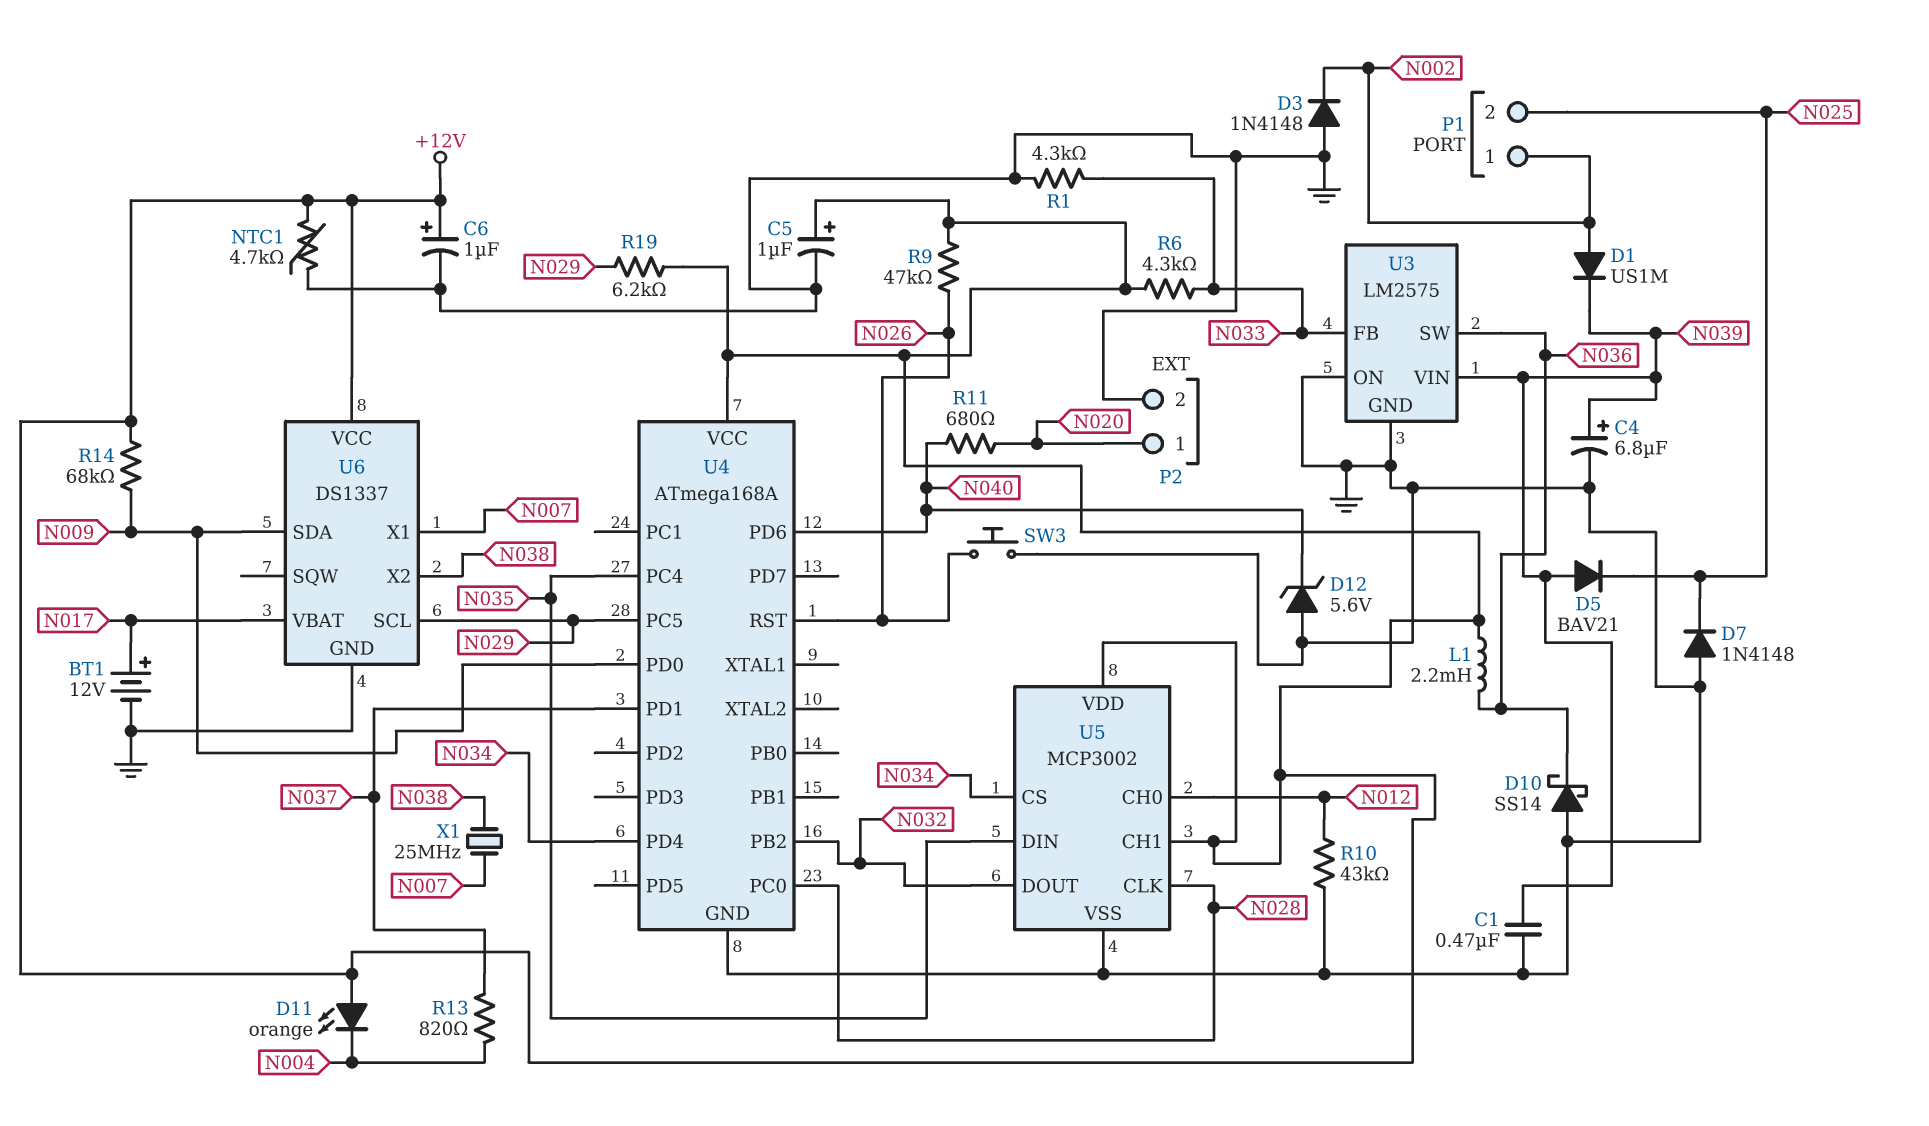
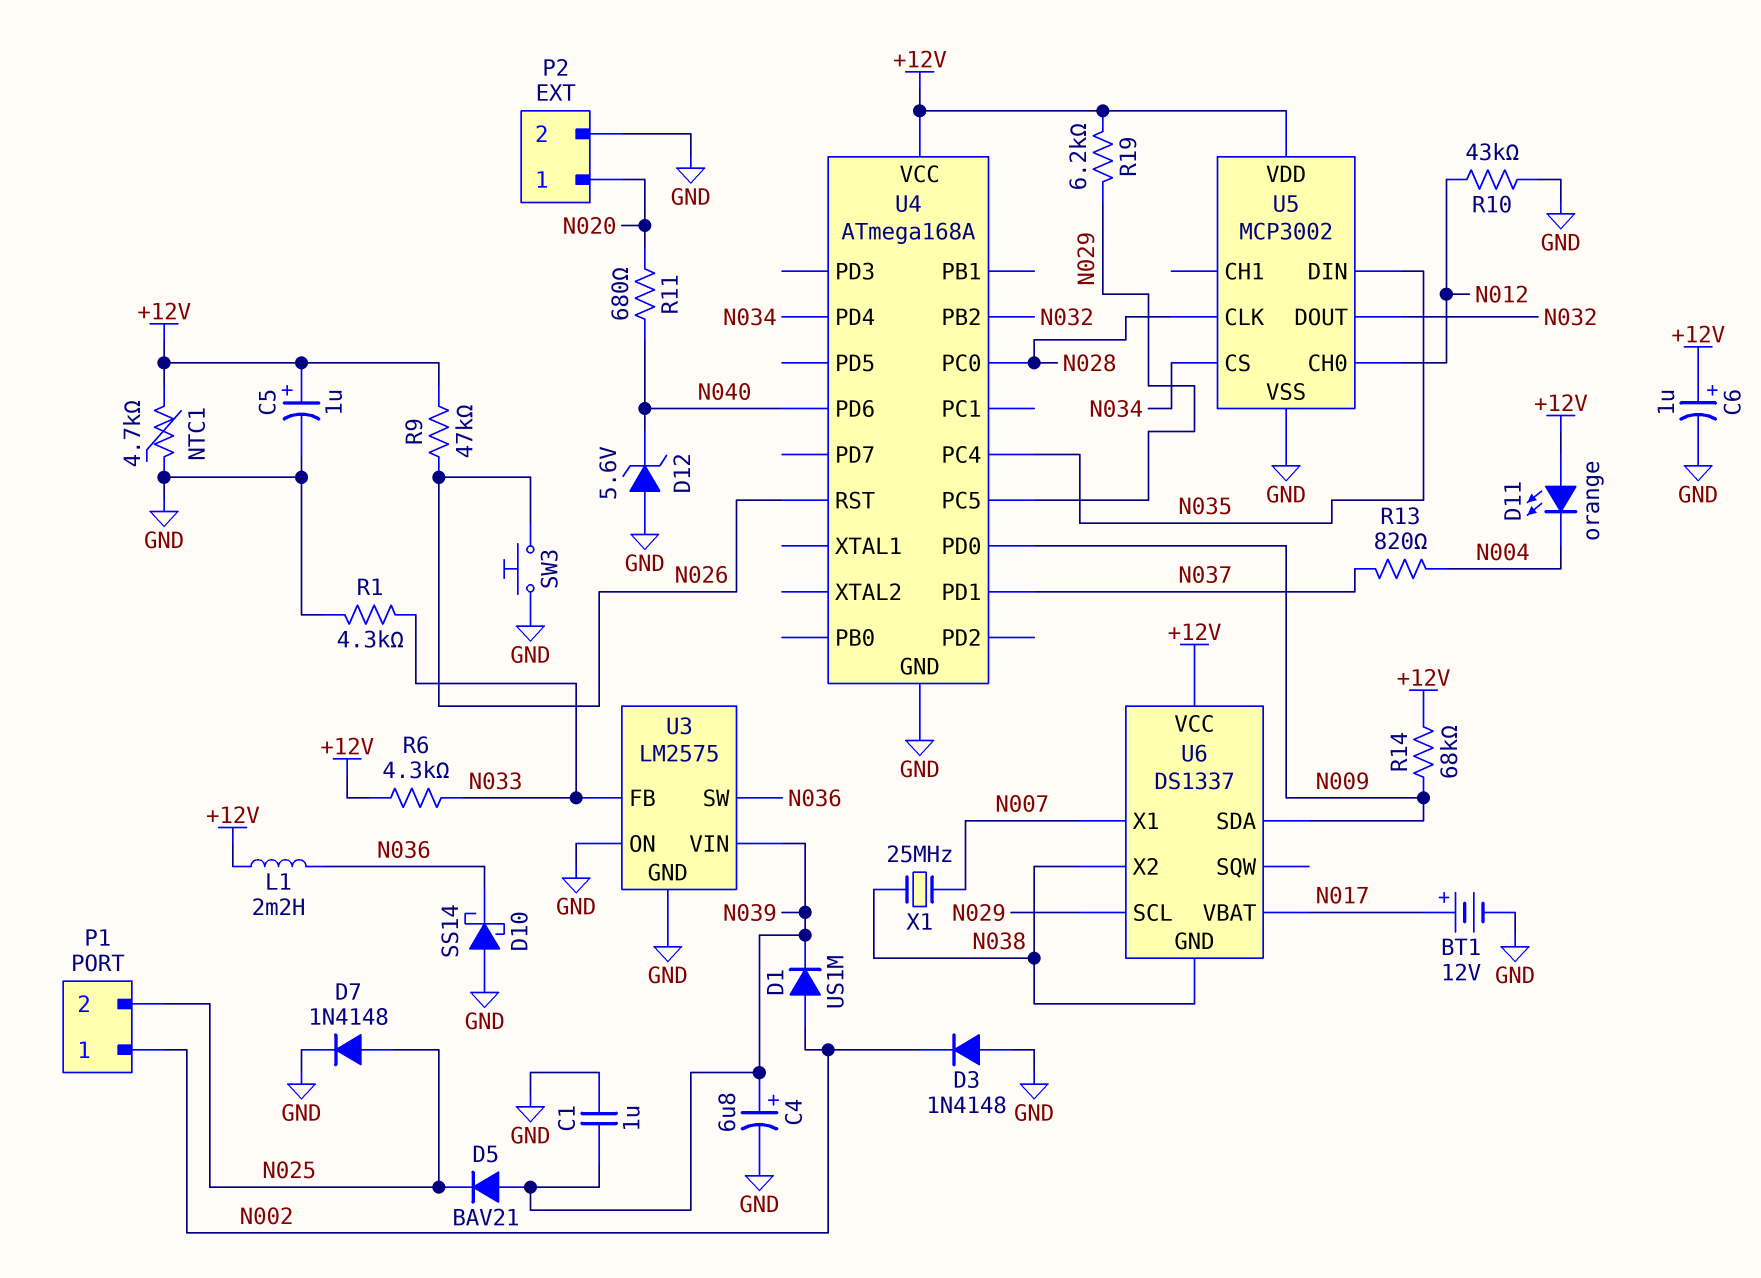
C1: 470nF (GND, N039) -> 1uF (GND, N039)
D7: diode 1N4148 (A GND, K N025) -> diode 1N4148 (A N025, K GND)
U5 pin CH1: +12V -> none
U6 pin GND: GND -> N038

